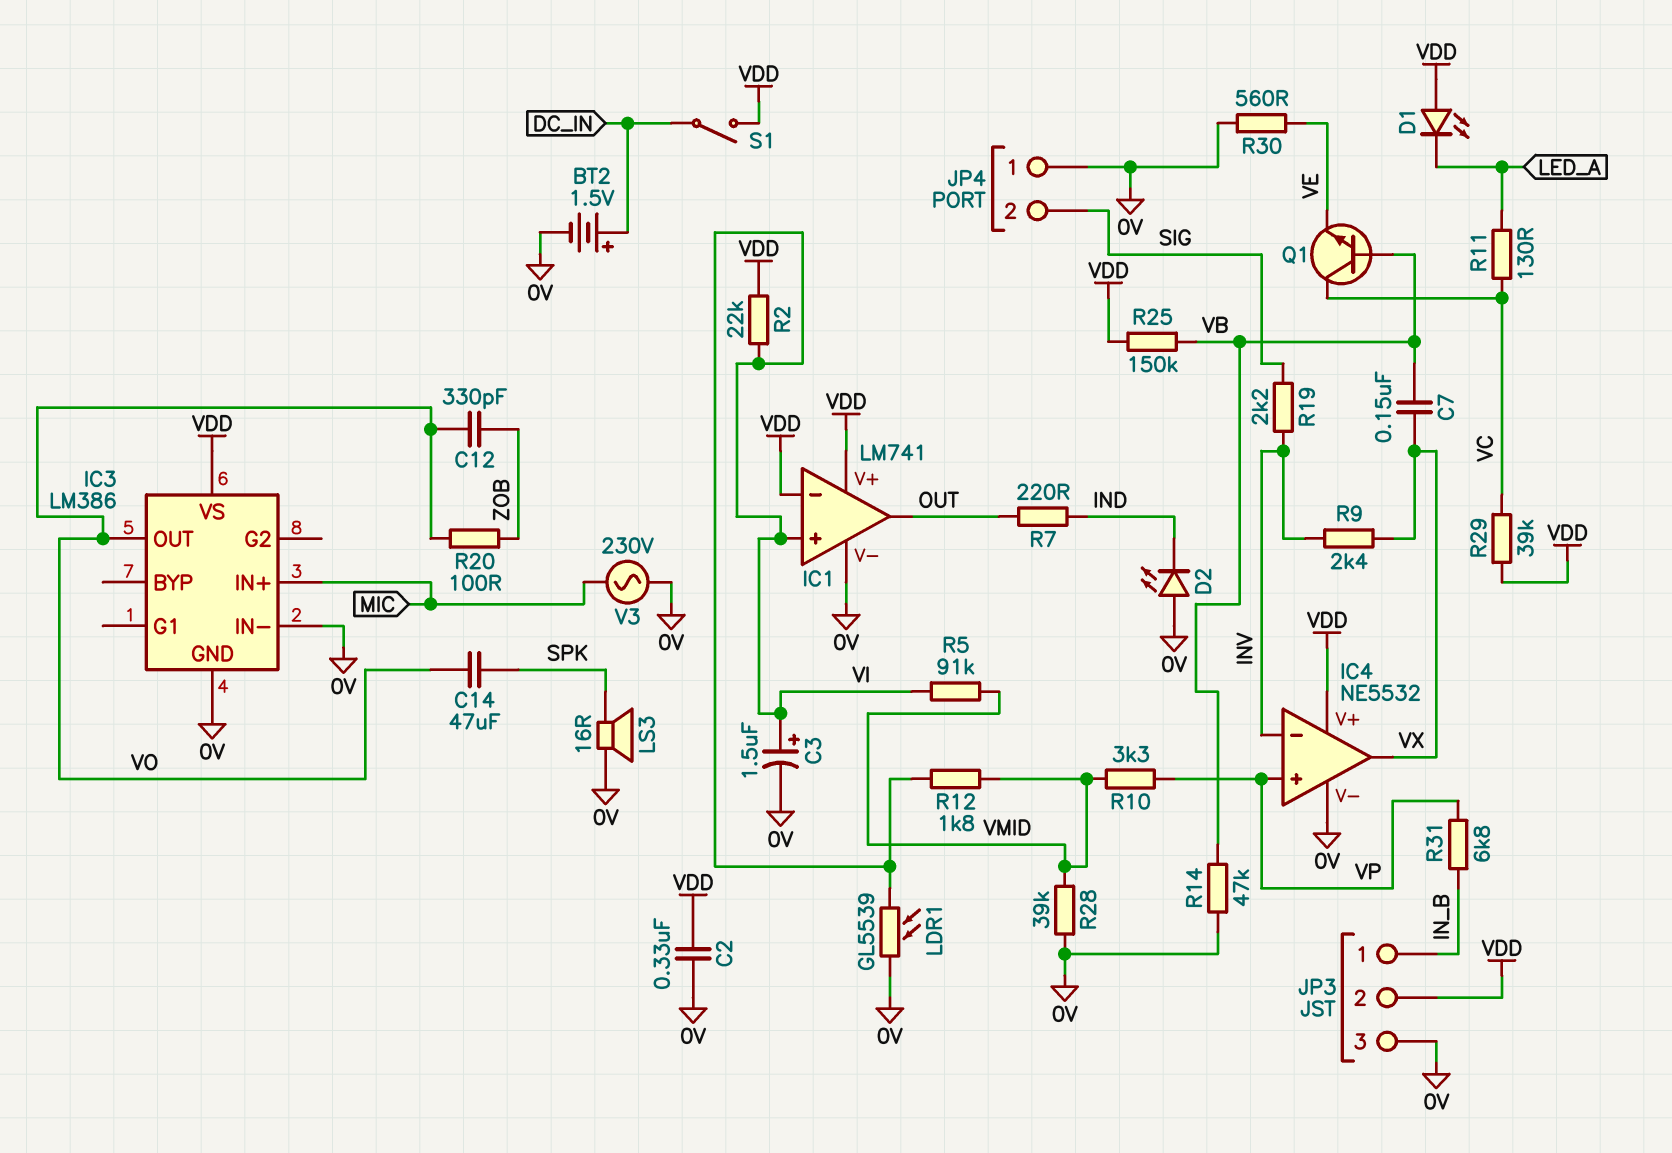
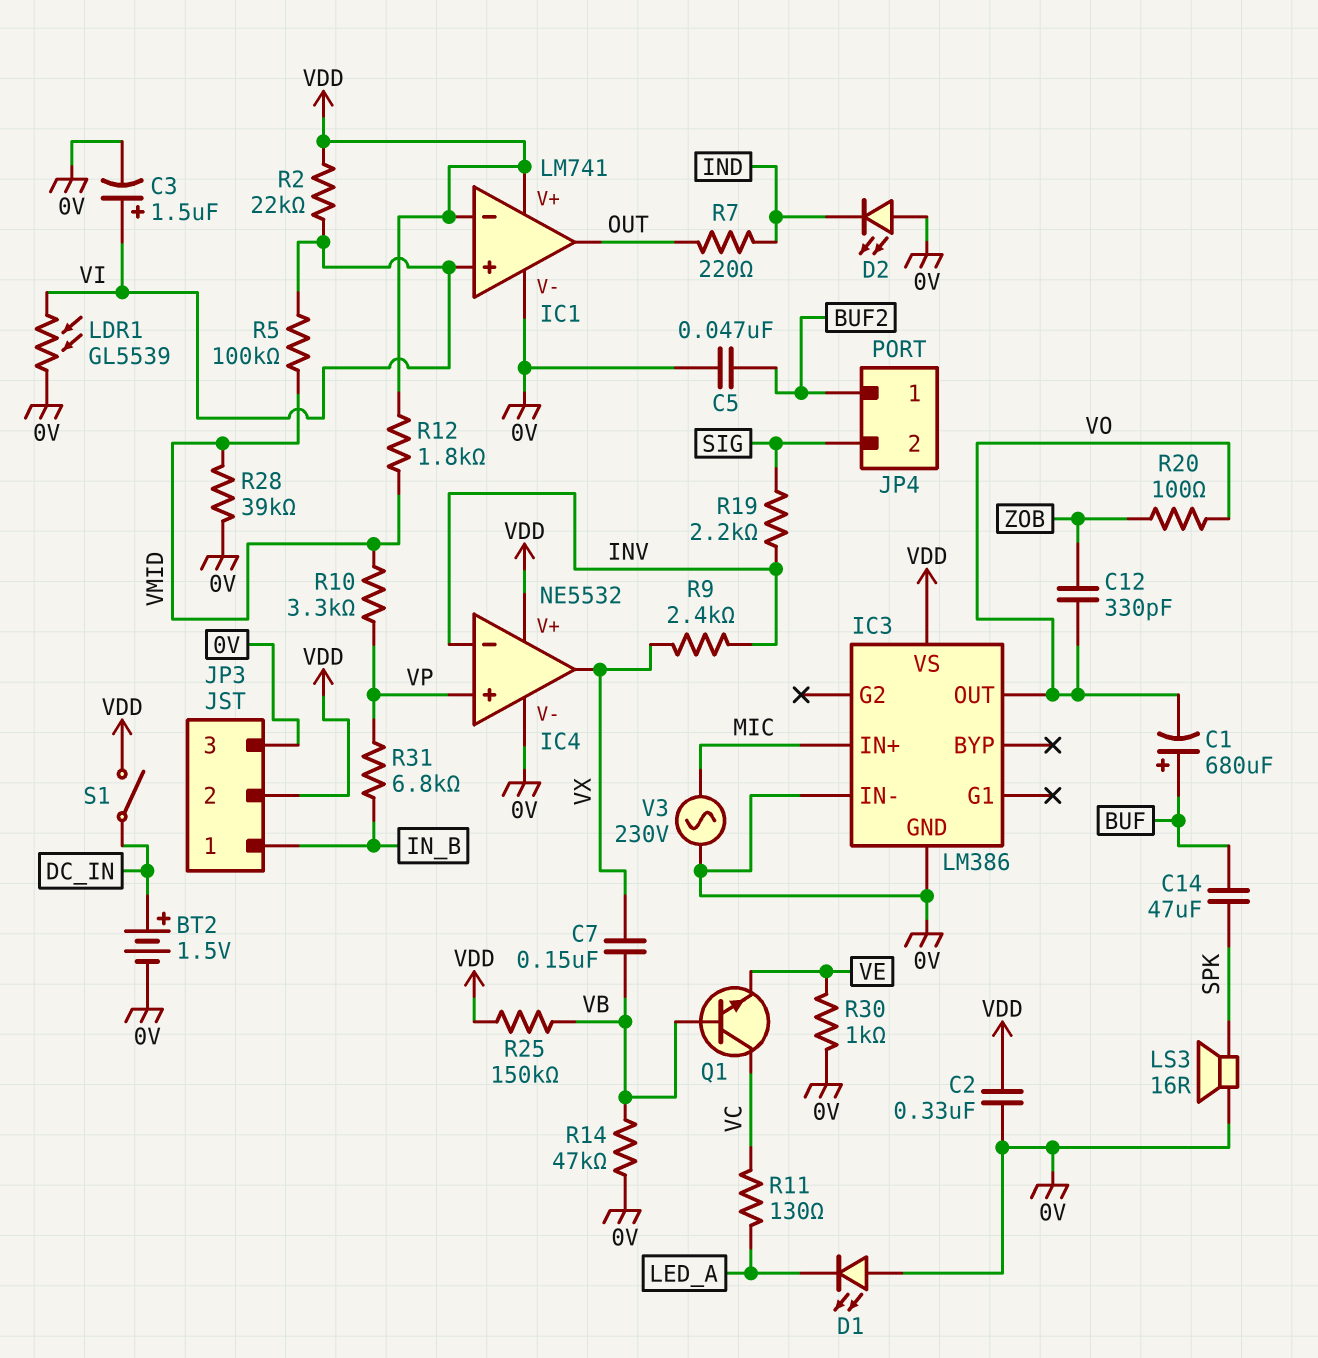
C1: none -> 680uF (plus BUF, minus VO)
C5: none -> 47nF (0V, BUF2)
C14: 47uF (SPK, VO) -> 47uF (BUF, SPK)
D1: LED (A VDD, K LED_A) -> LED (A 0V, K LED_A)
JP4 pin 1: 0V -> BUF2
R5: 91k (VI, VMID) -> 100k (VI, VMID)
R12: 1.8k (VI, VMID) -> 1.8k (VDD, VMID)
R29: 39k (VC, VDD) -> none
R30: 560 (0V, VE) -> 1k (0V, VE)

